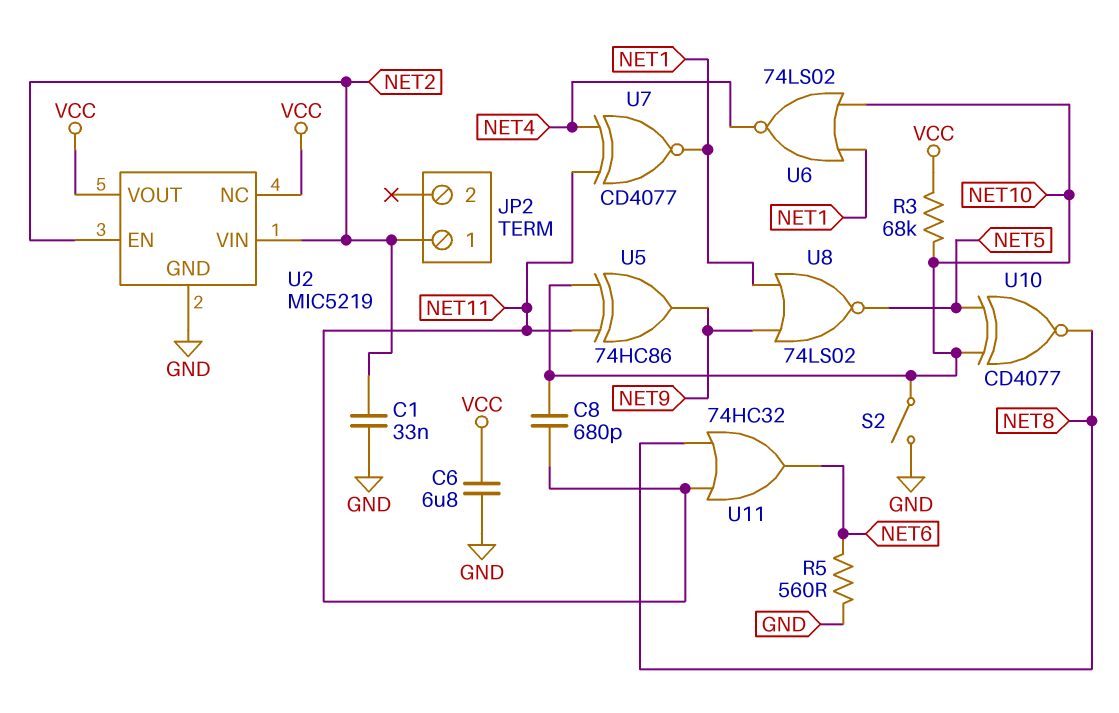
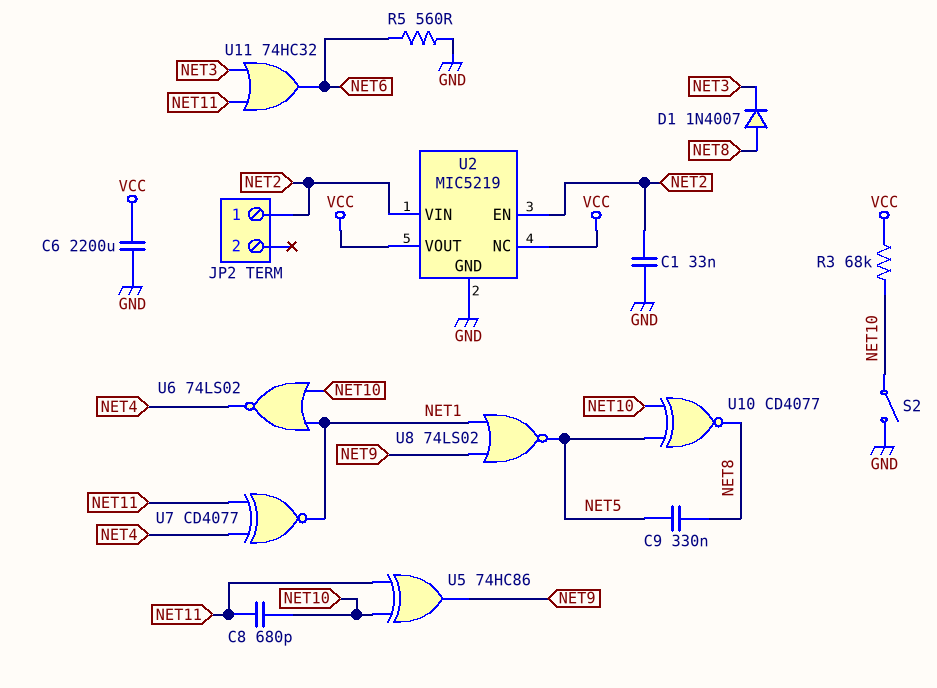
C6: 6.8uF (GND, VCC) -> 2200uF (GND, VCC)
C9: none -> 330nF (NET5, NET8)
D1: none -> diode 1N4007 (A NET8, K NET3)
U11: OR 74HC32 (in NET8, in NET11, out NET6) -> OR 74HC32 (in NET3, in NET11, out NET6)

